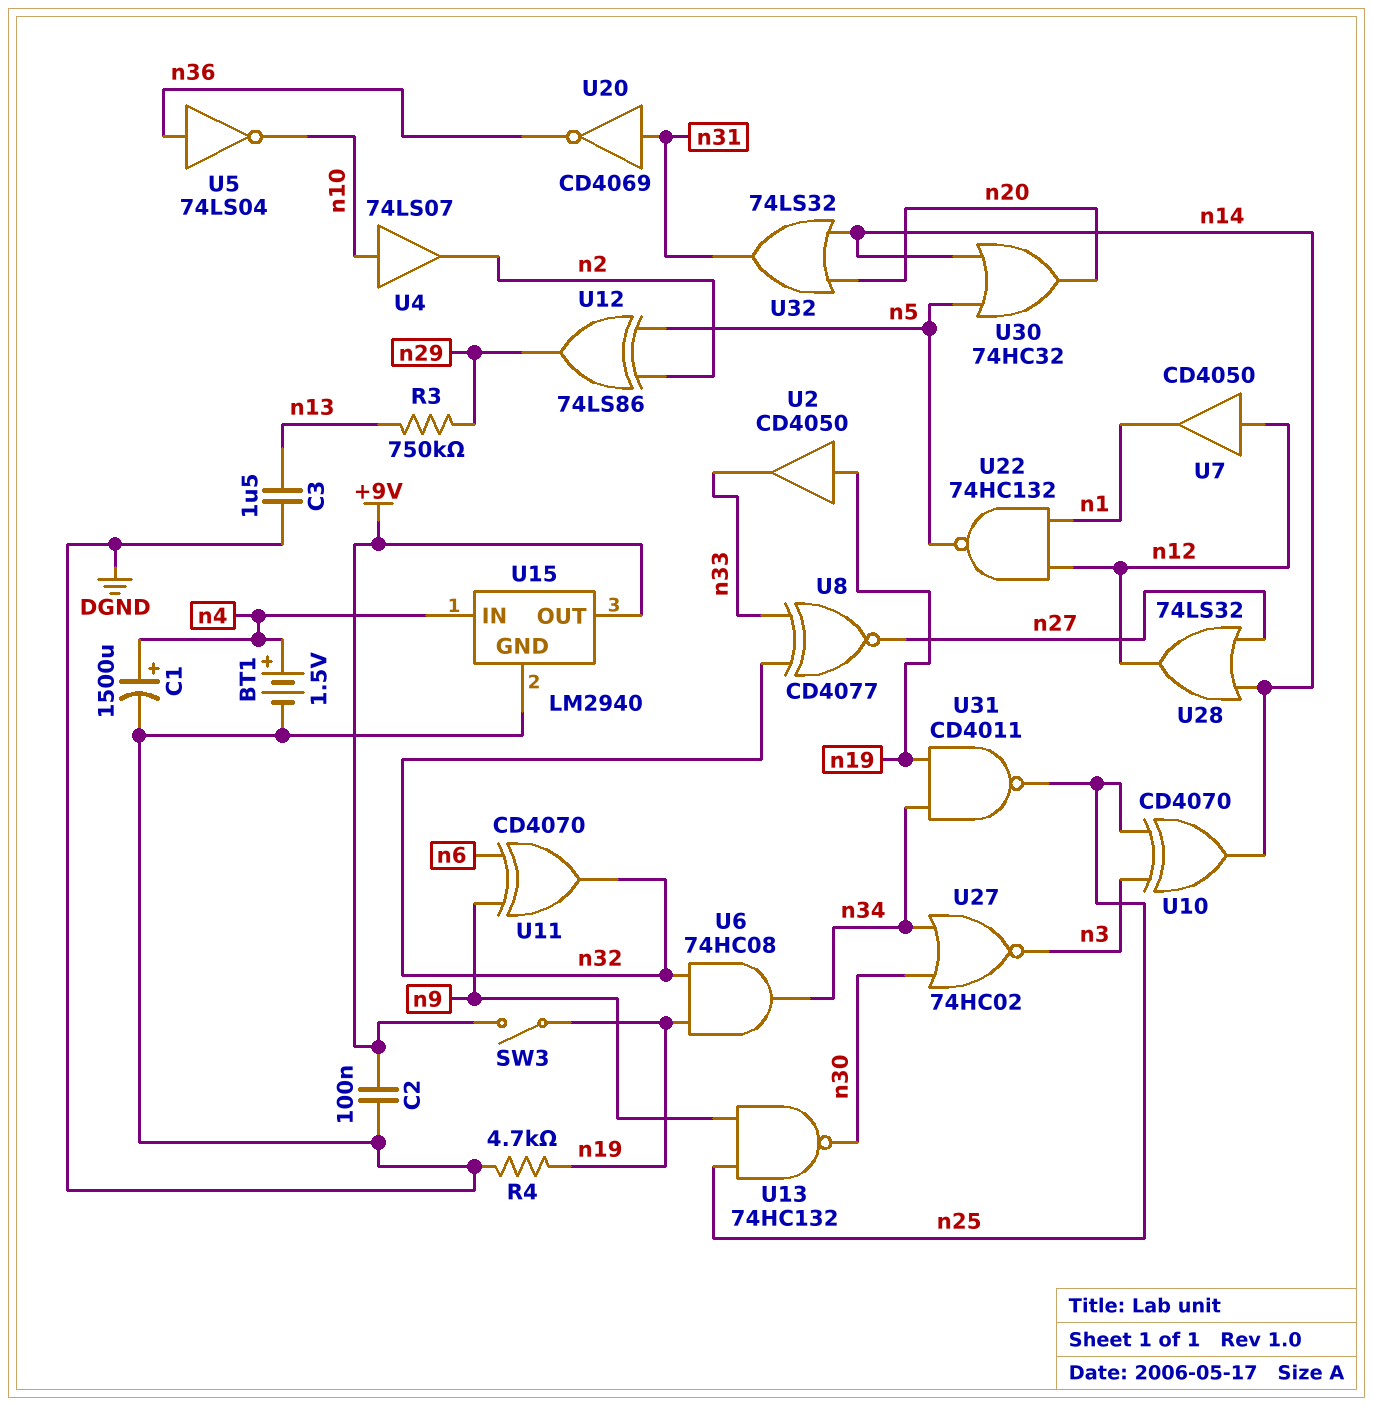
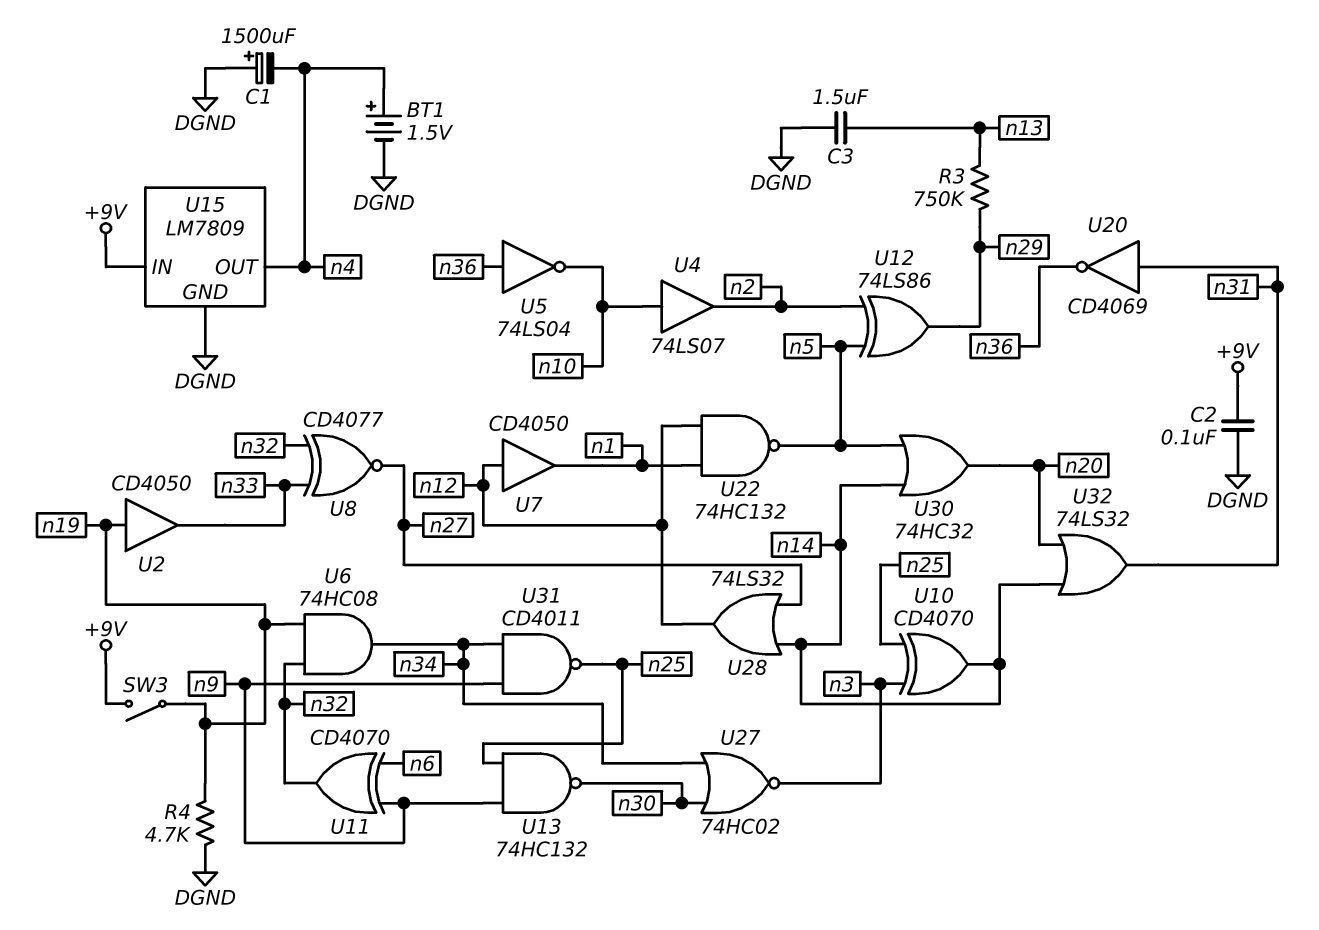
C1: 1500uF (plus n4, minus DGND) -> 1500uF (plus DGND, minus n4)
U15: LM2940 -> LM7809
U15 pin IN: n4 -> +9V
U15 pin OUT: +9V -> n4
U31: NAND CD4011 (in n19, in n34, out n25) -> NAND CD4011 (in n9, in n34, out n25)

